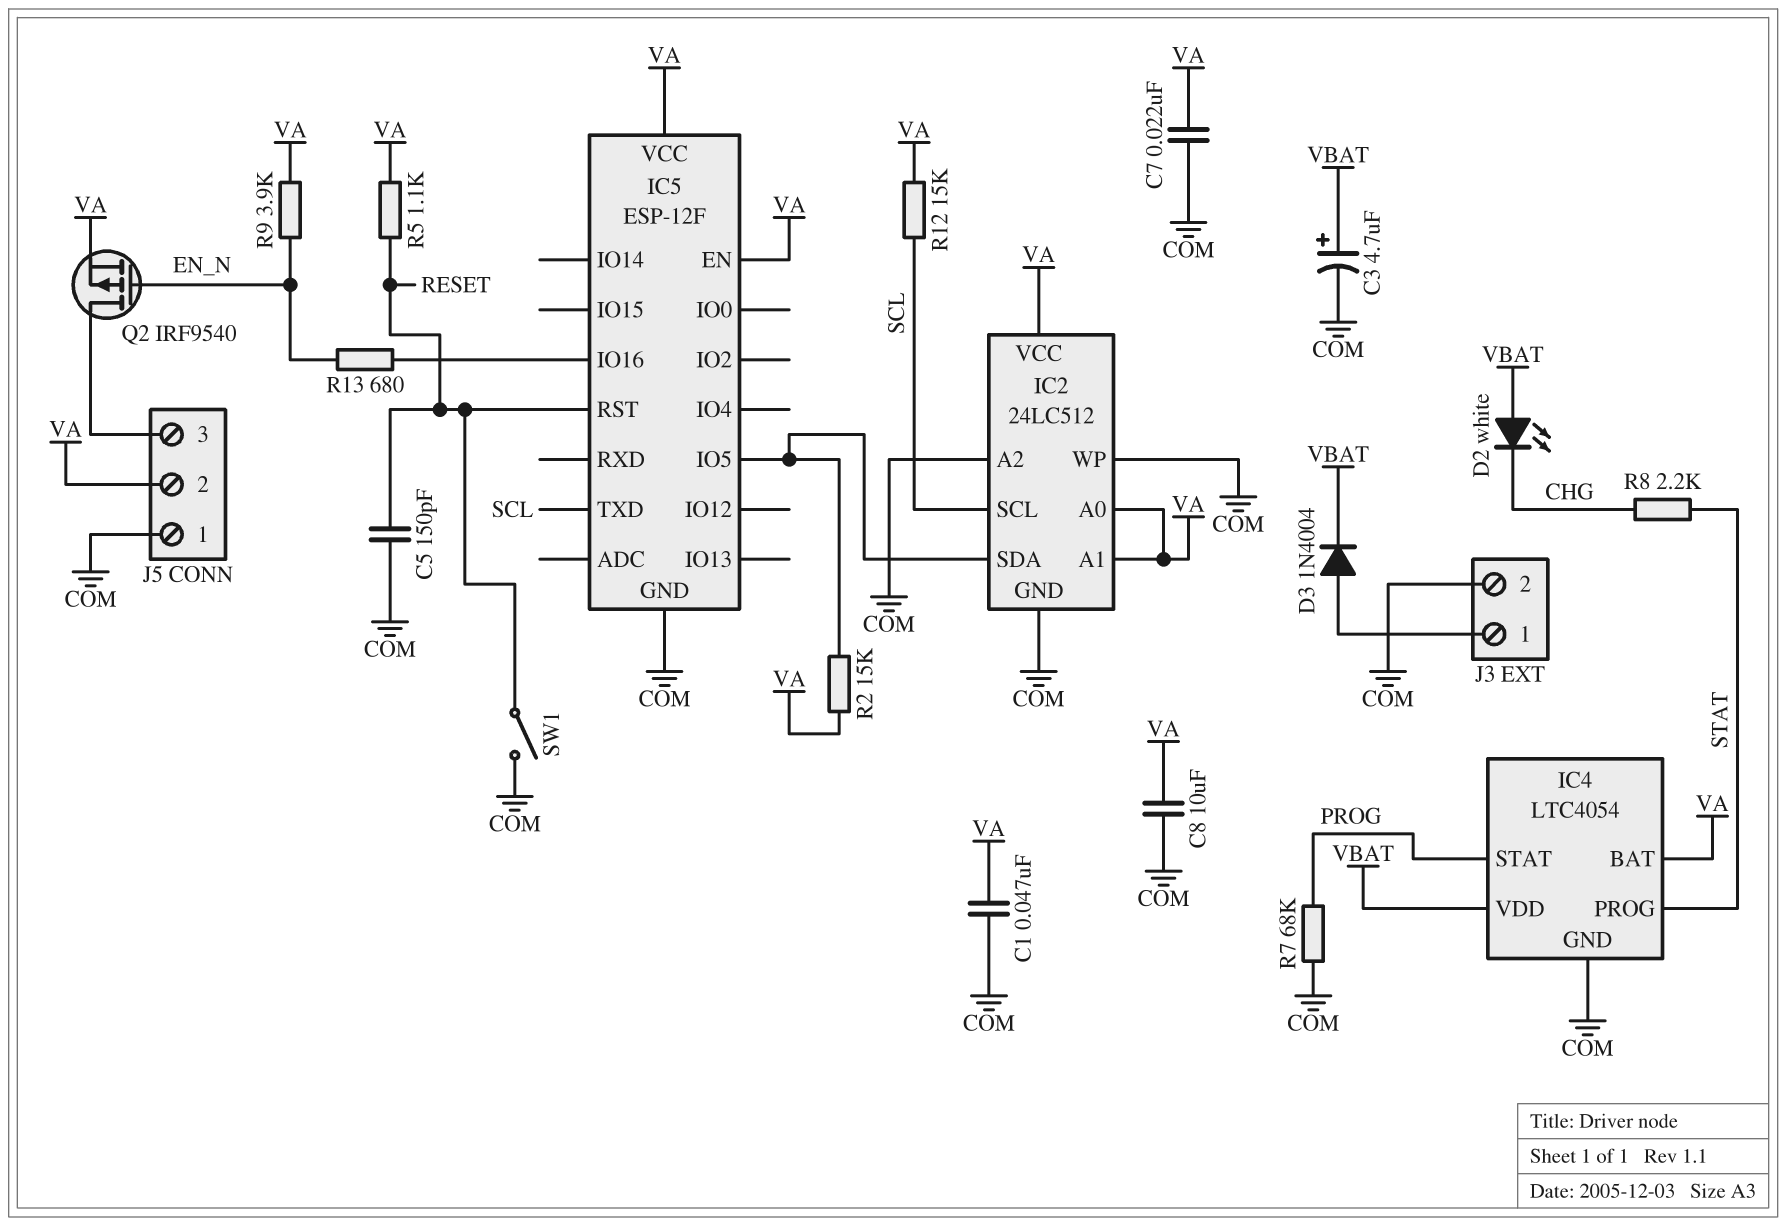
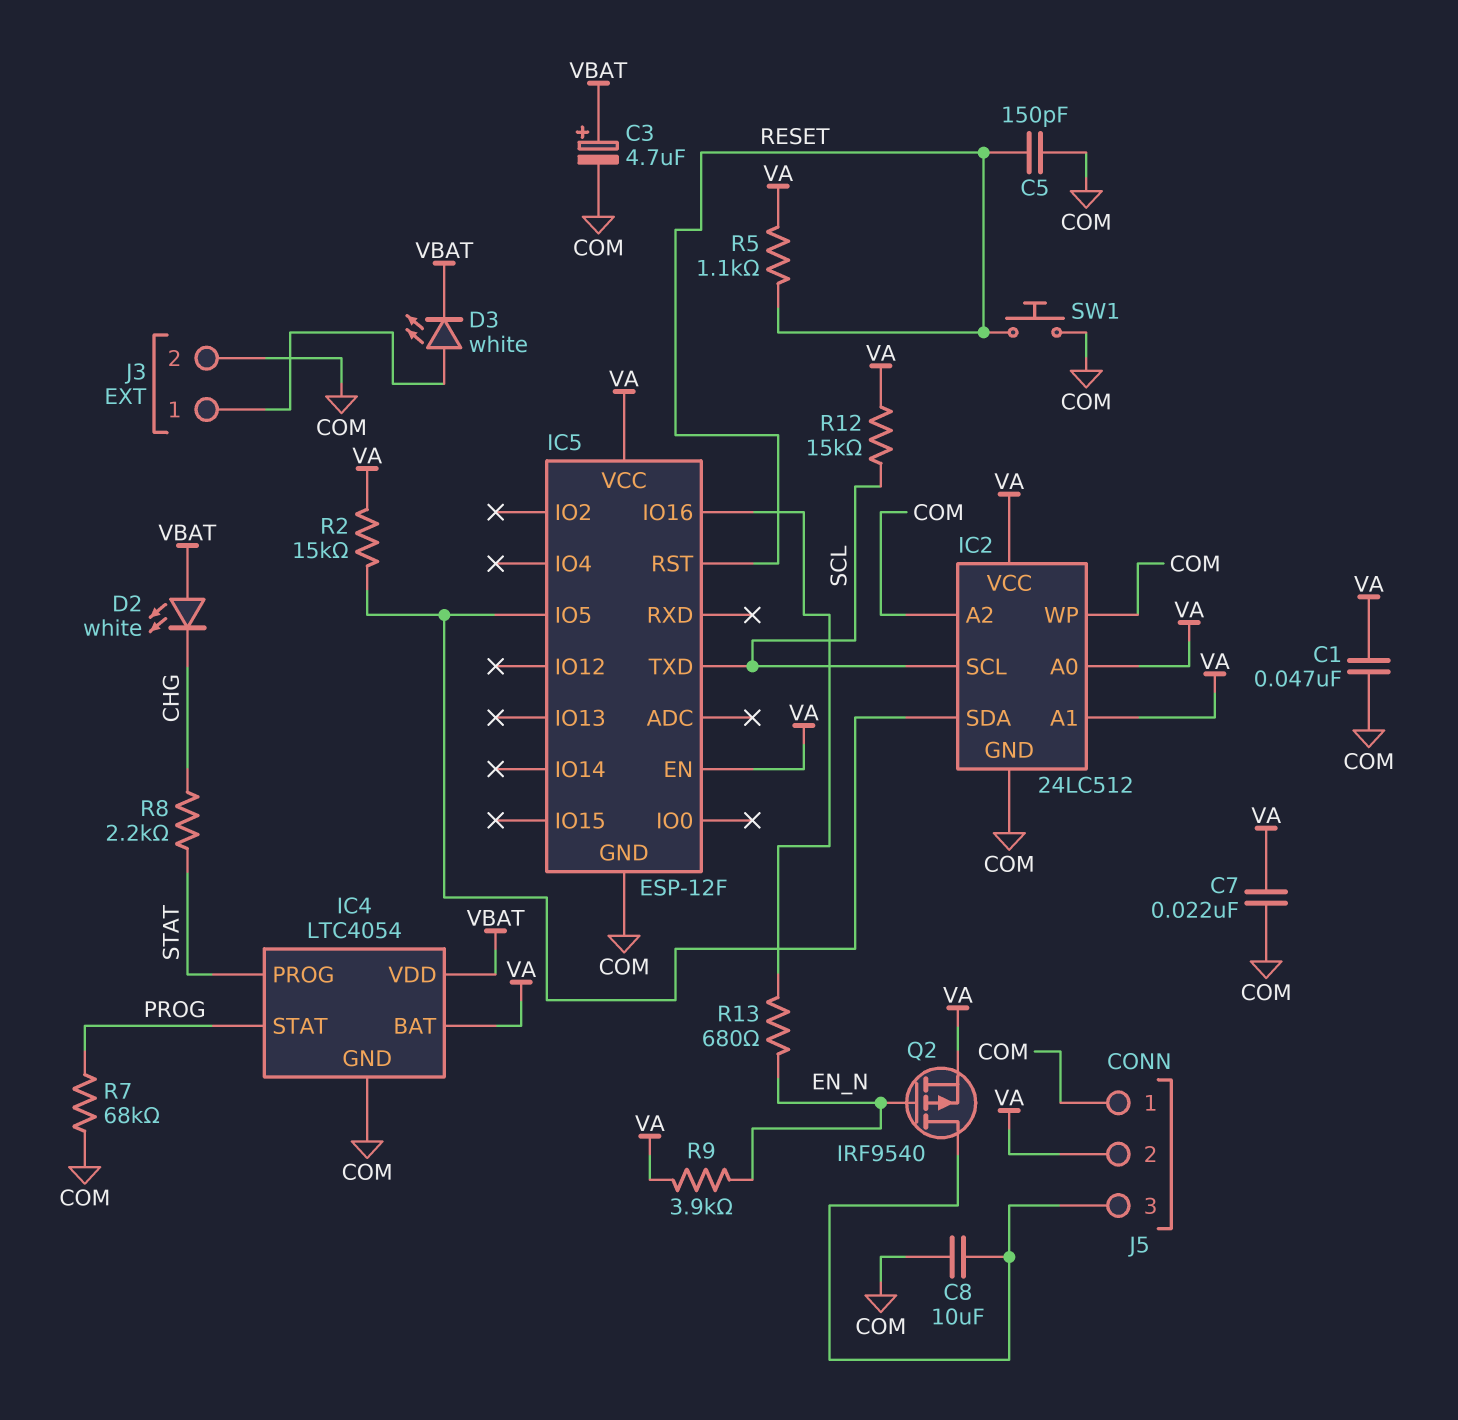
C8: 10uF (COM, VA) -> 10uF (COM, J5/3)
D3: diode 1N4004 (A J3/1, K VBAT) -> LED white (A J3/1, K VBAT)
SW1: switch (COM, RESET) -> button (COM, RESET)

